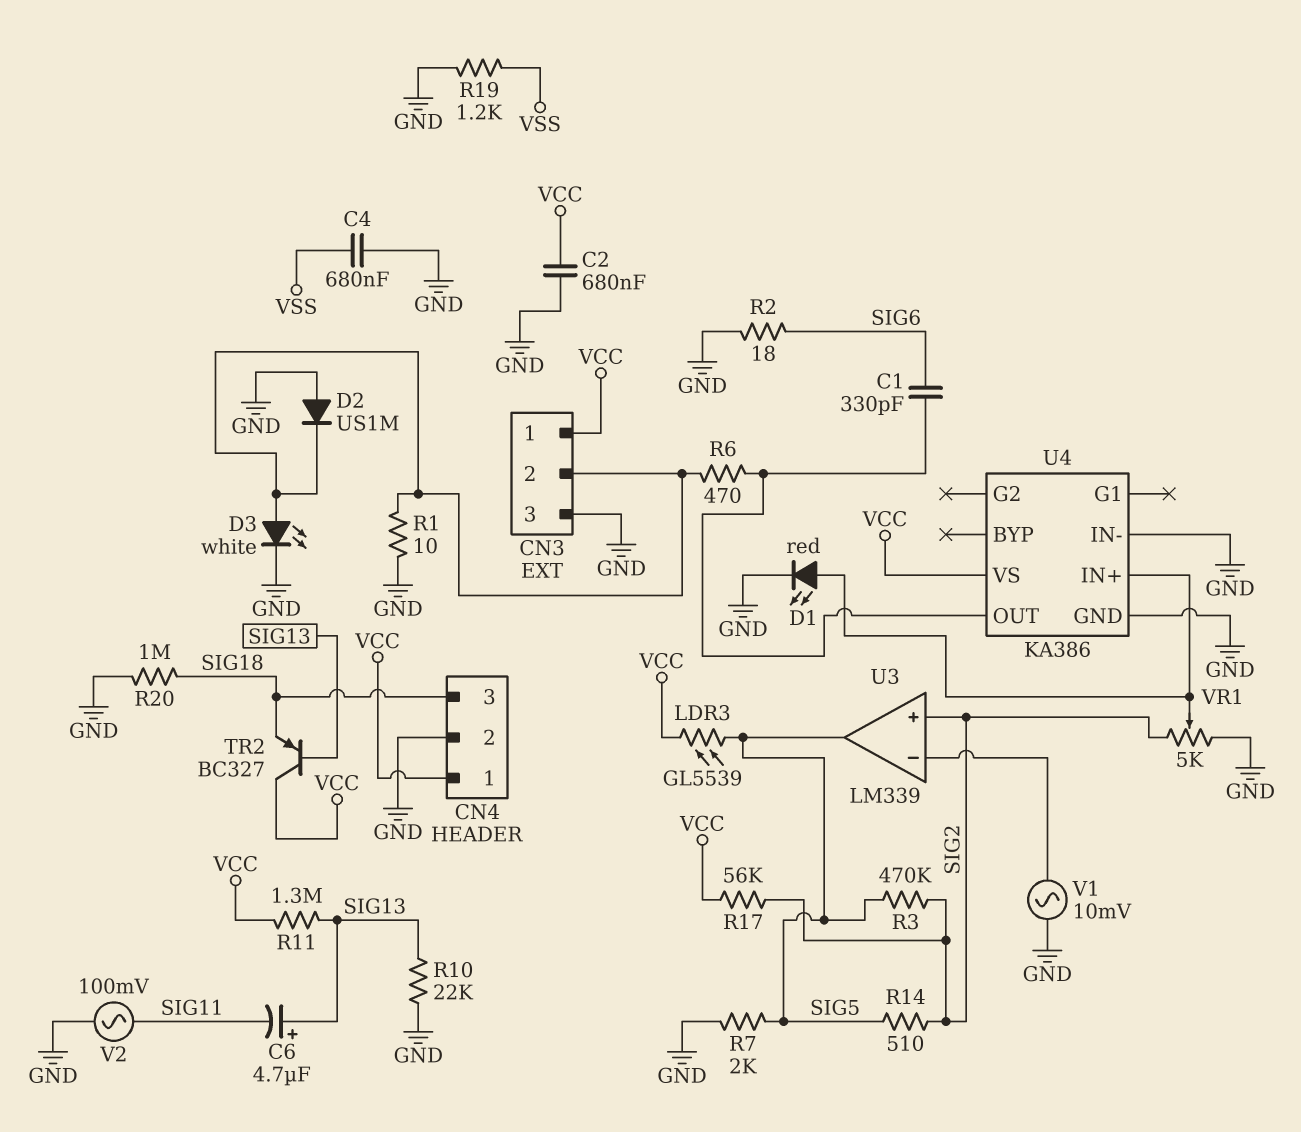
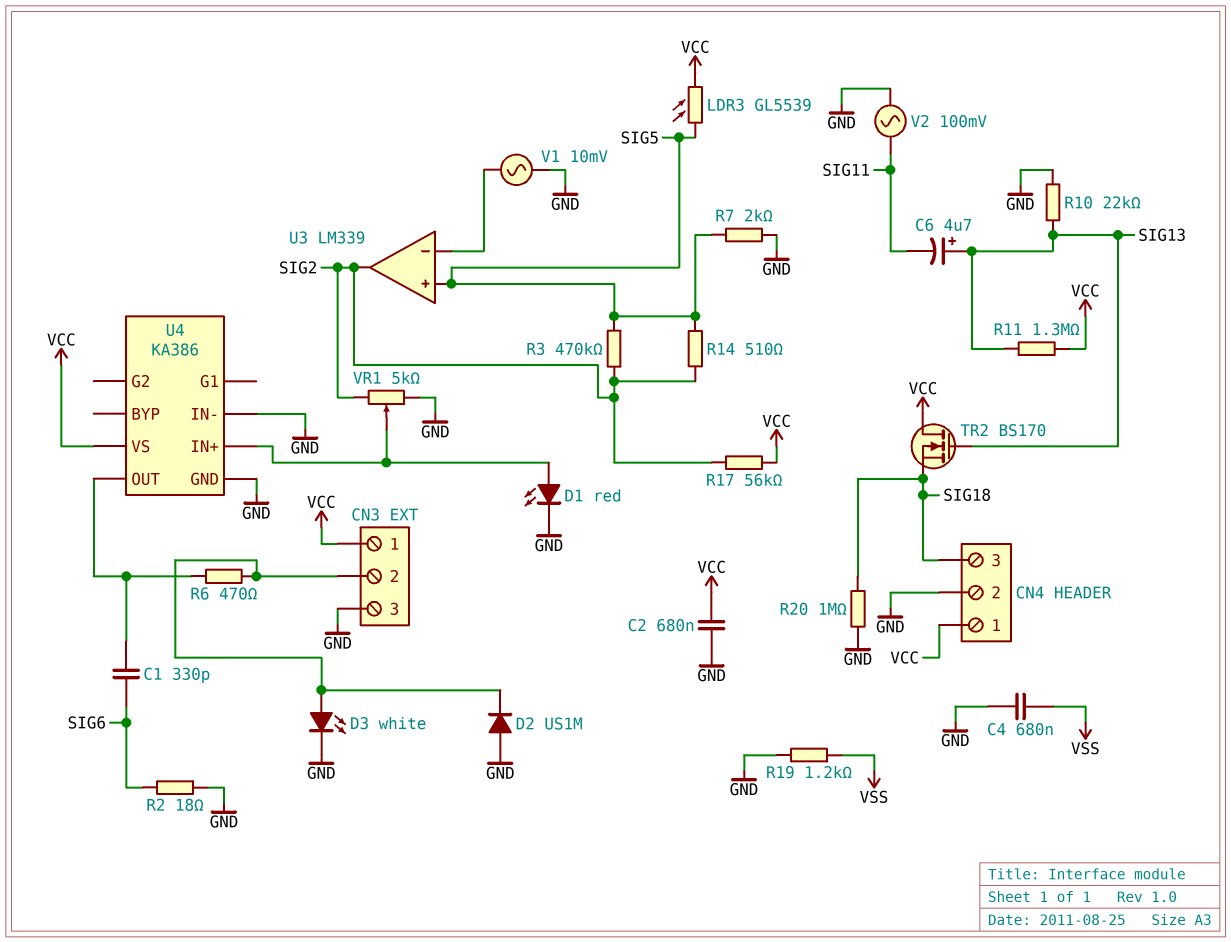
R1: 10 (CN3/2, GND) -> none
TR2: PNP BC327 (B SIG13, C VCC, E SIG18) -> NMOS BS170 (G SIG13, D VCC, S SIG18)
U3 pin in+: SIG2 -> SIG5
U3 pin out: SIG5 -> SIG2

